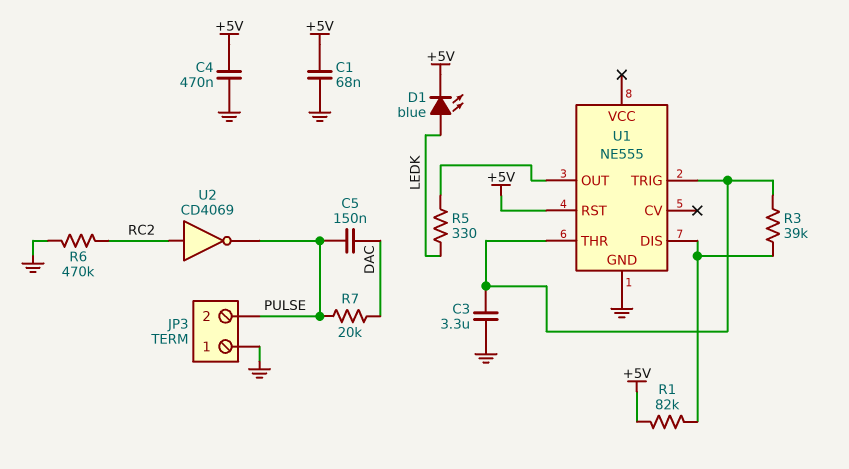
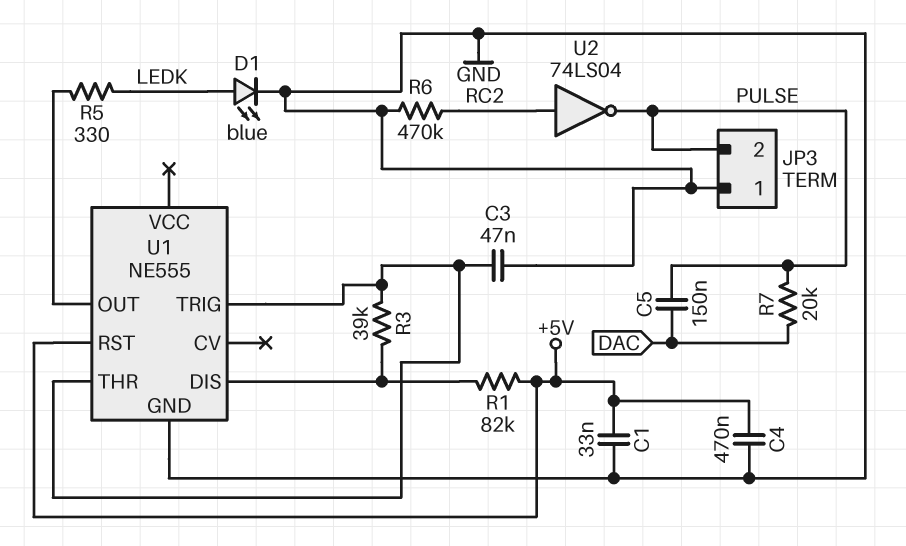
C1: 68nF (+5V, GND) -> 33nF (+5V, GND)
C3: 3.3uF (GND, U1/THR) -> 47nF (GND, U1/THR)
D1: LED blue (A LEDK, K +5V) -> LED blue (A LEDK, K GND)
U2: NOT CD4069 (in RC2, out PULSE) -> NOT 74LS04 (in RC2, out PULSE)

